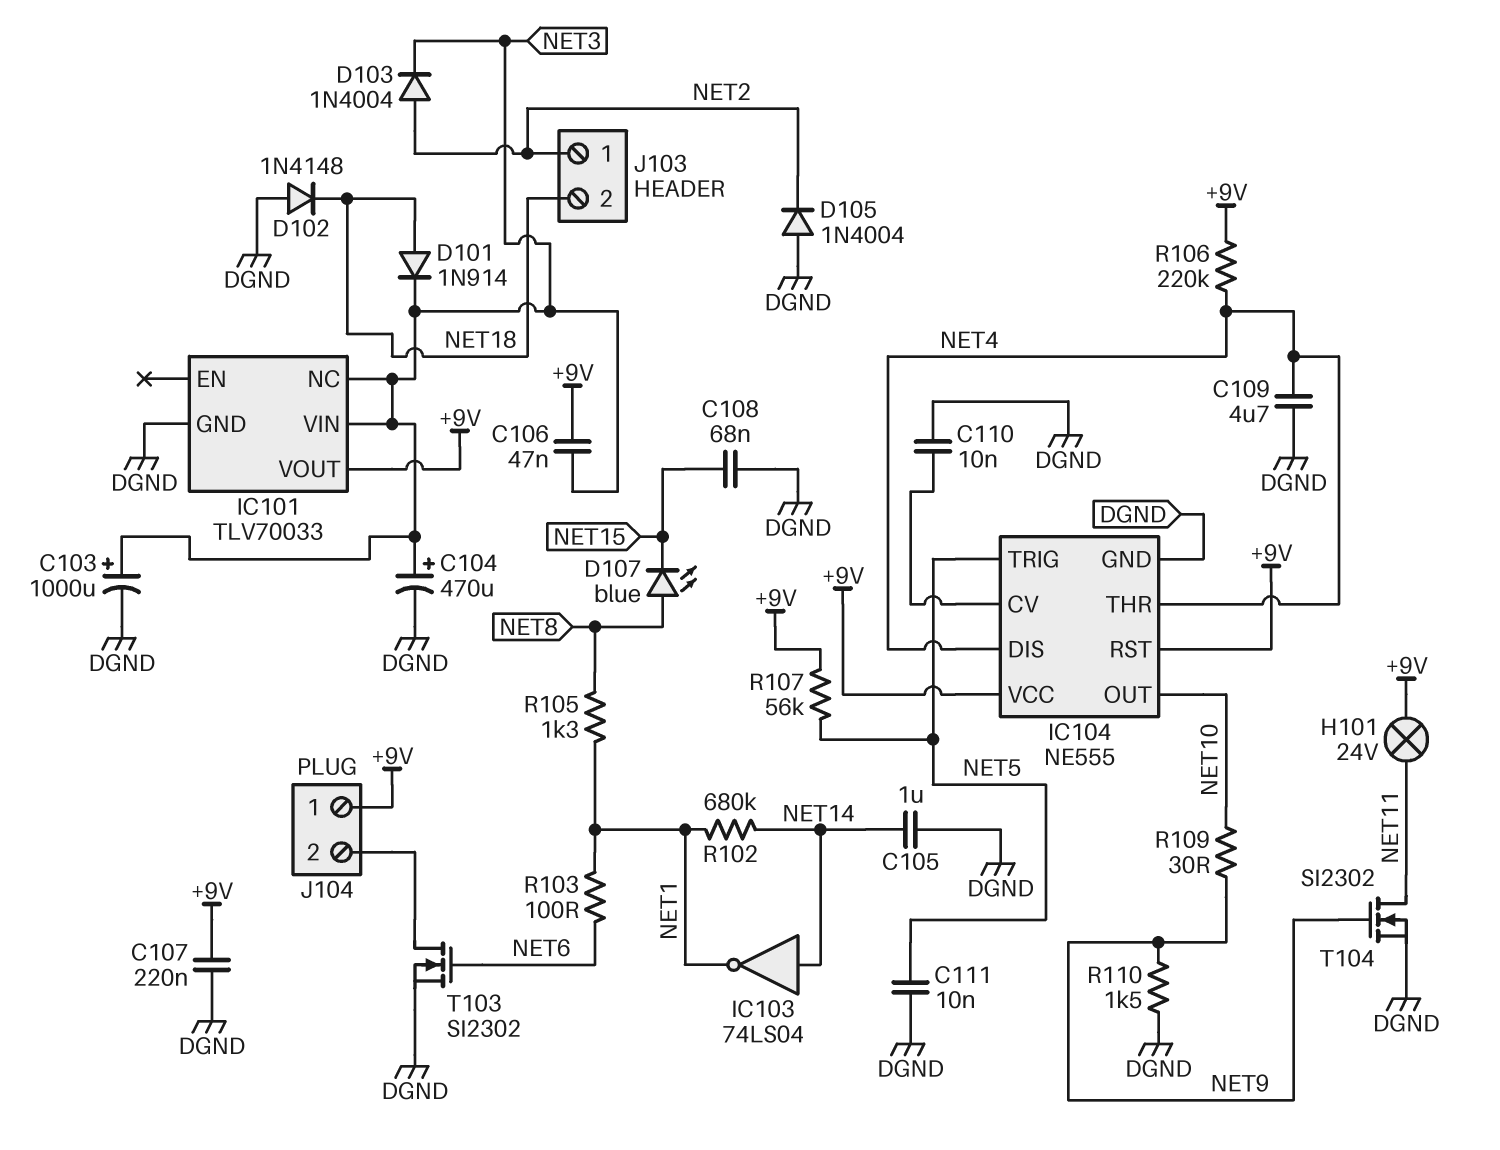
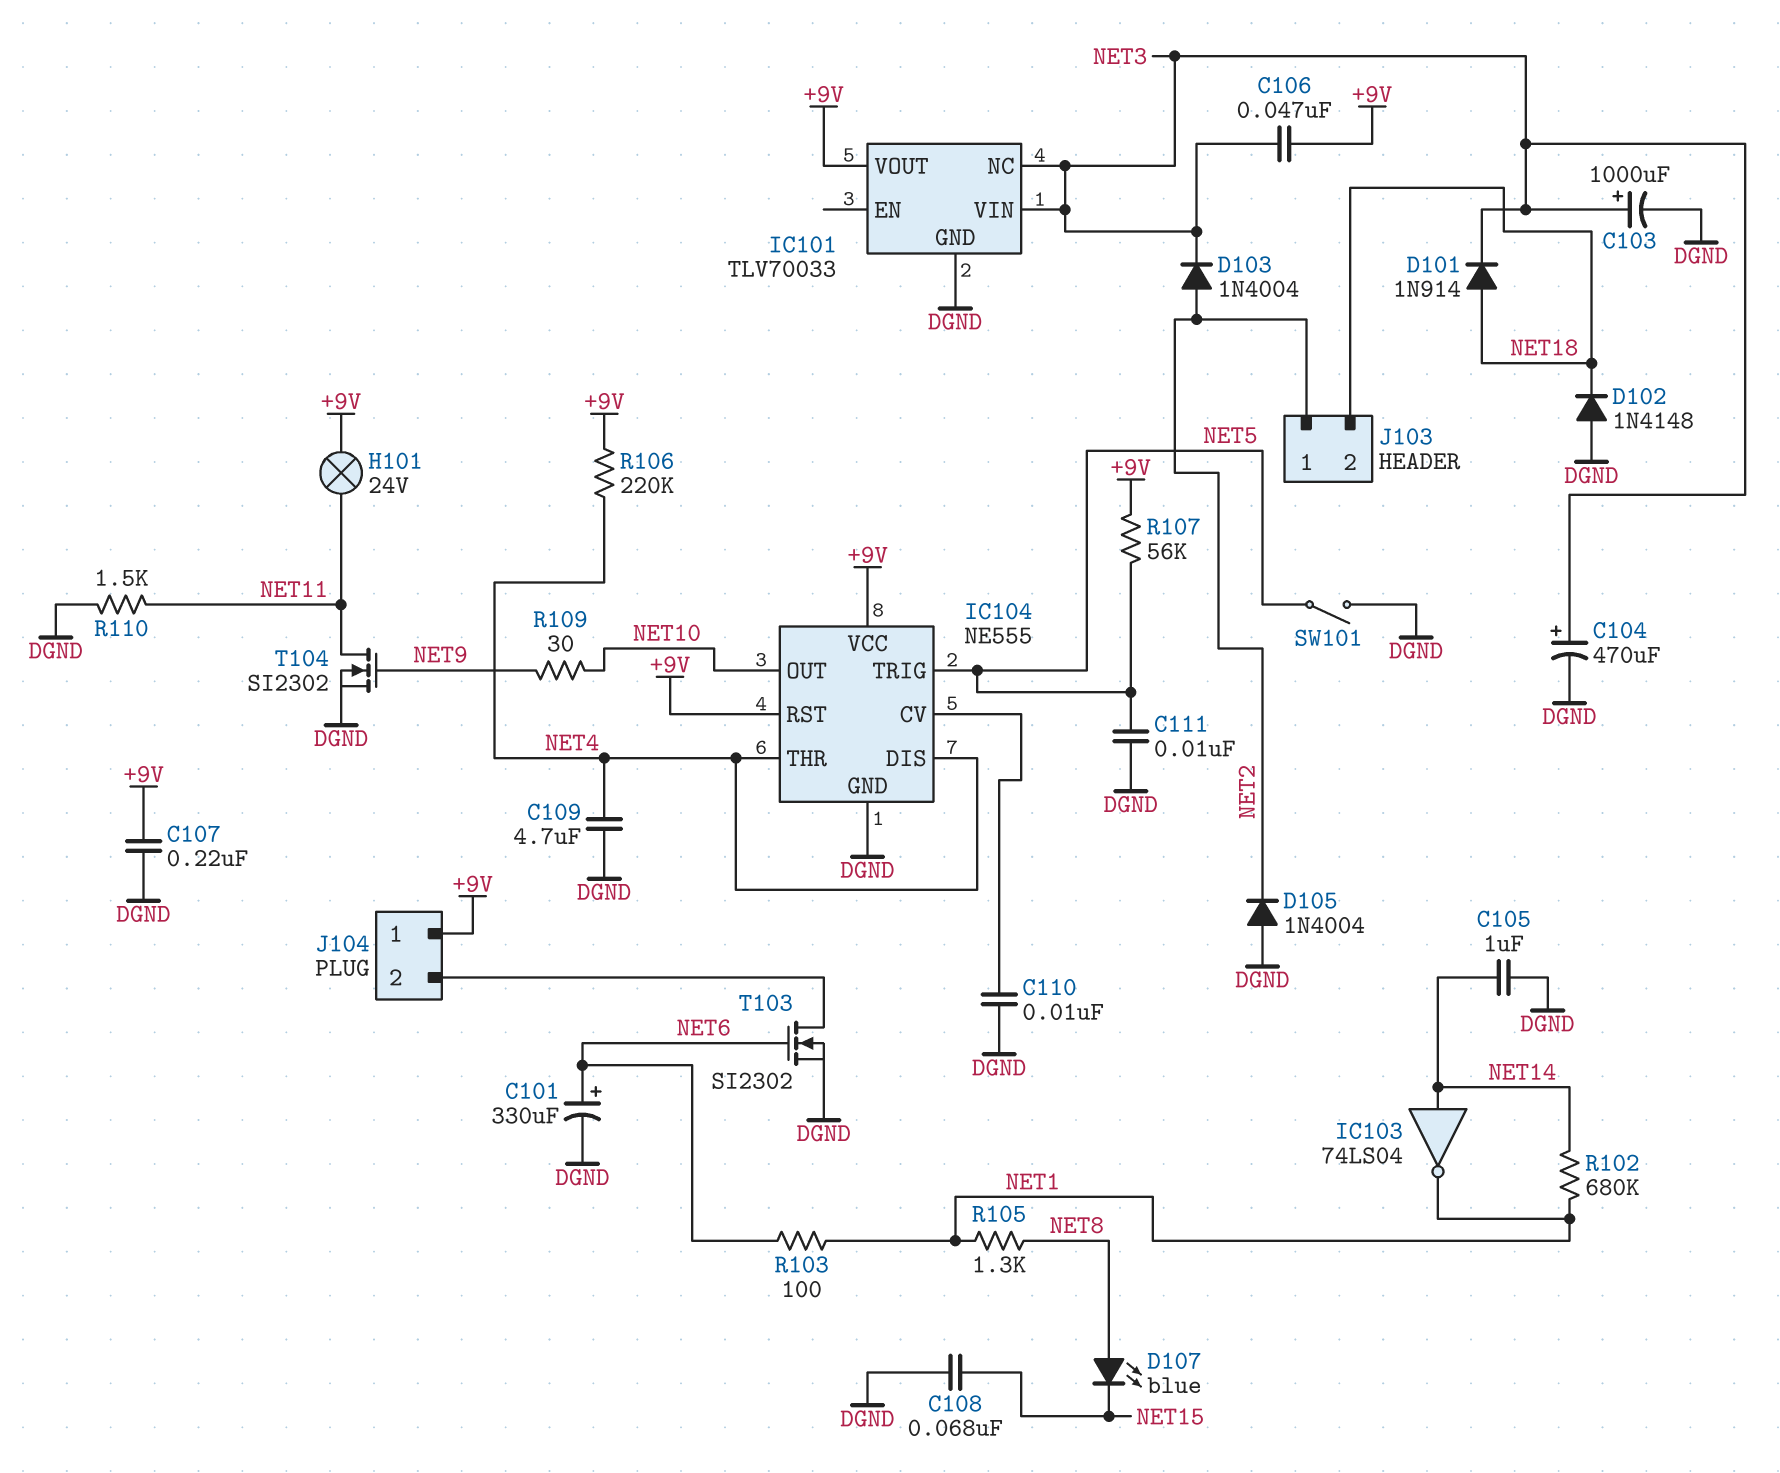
C101: none -> 330uF (plus NET6, minus DGND)
R110: 1.5k (DGND, NET9) -> 1.5k (DGND, NET11)
SW101: none -> switch (DGND, NET5)

